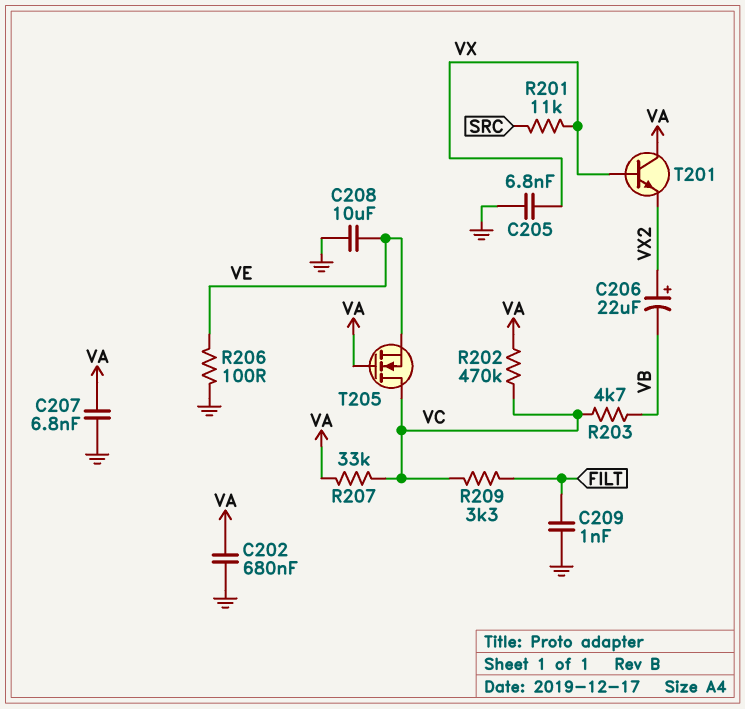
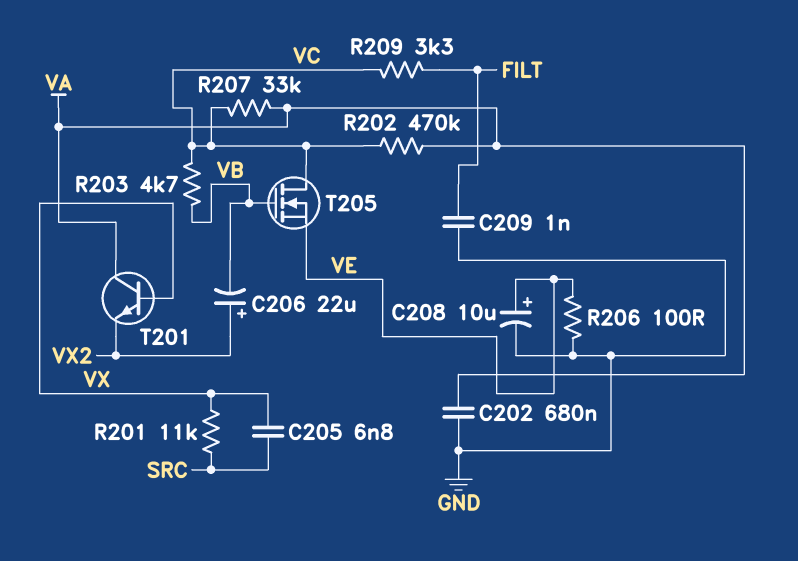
C205: 6.8nF (GND, VX) -> 6.8nF (SRC, VX)
C207: 6.8nF (GND, VA) -> none
C208: 10uF (GND, VE) -> 10uF (plus VE, minus GND)
T205: NMOS (G VA, D VC, S VE) -> NMOS (G VB, D VC, S VE)

